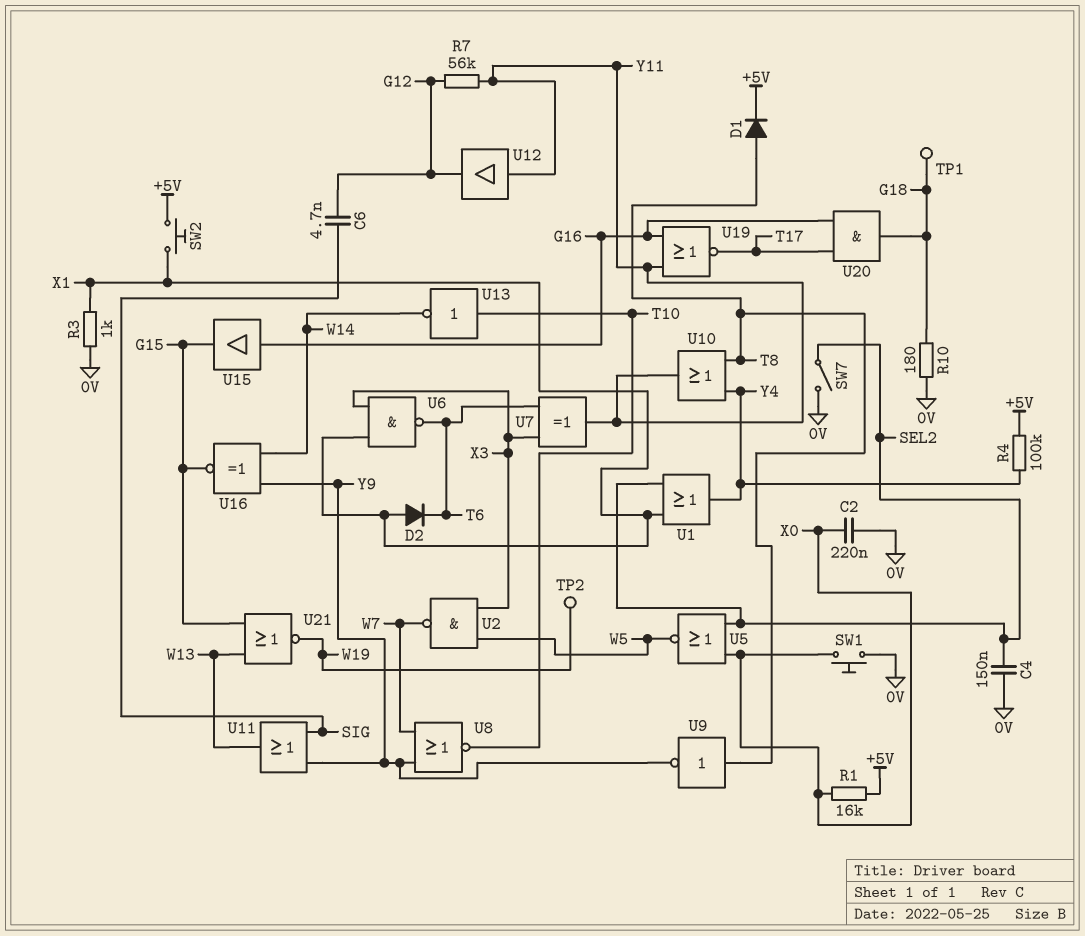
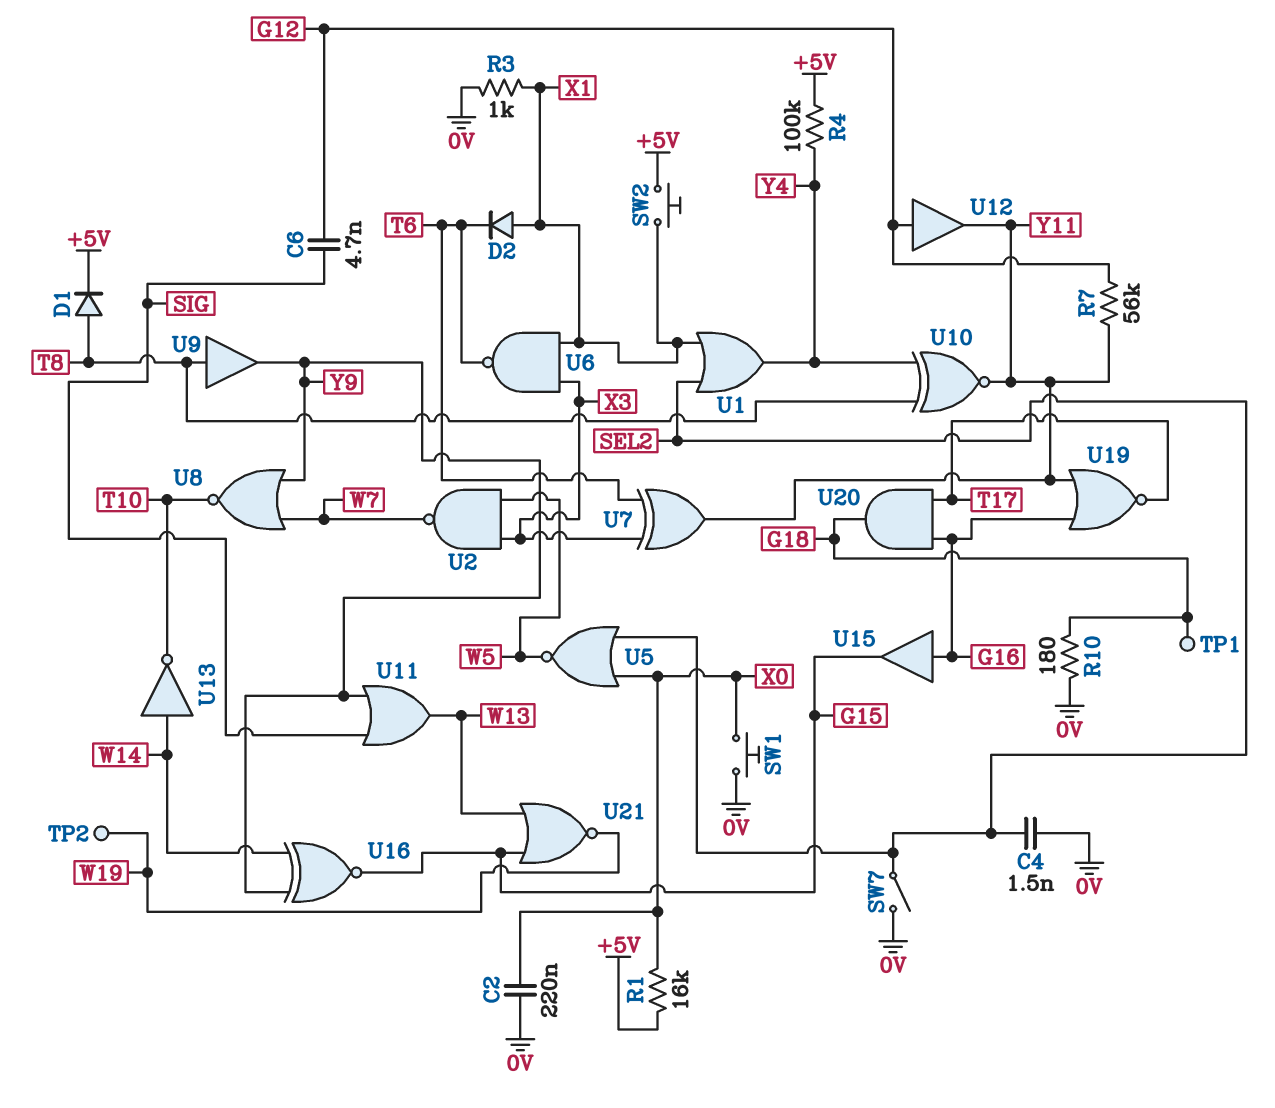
C4: 150nF (0V, SEL2) -> 1.5nF (0V, SEL2)
U9: NOT (in T8, out Y9) -> buffer (in T8, out Y9)
U10: OR (in T8, in Y4, out Y11) -> XNOR (in T8, in Y4, out Y11)
U12: buffer (in Y11, out G12) -> buffer (in G12, out Y11)
U13: NOT (in T10, out W14) -> NOT (in W14, out T10)

